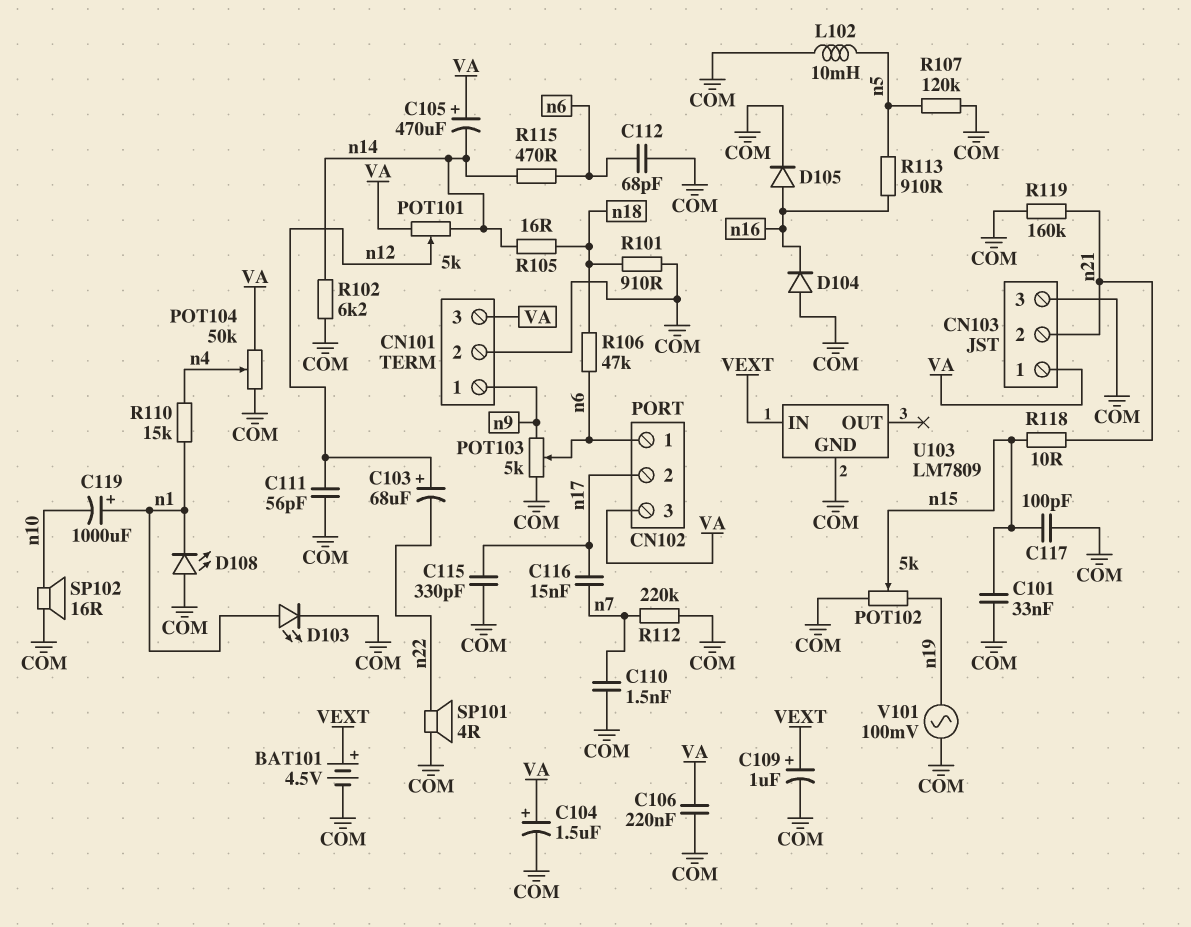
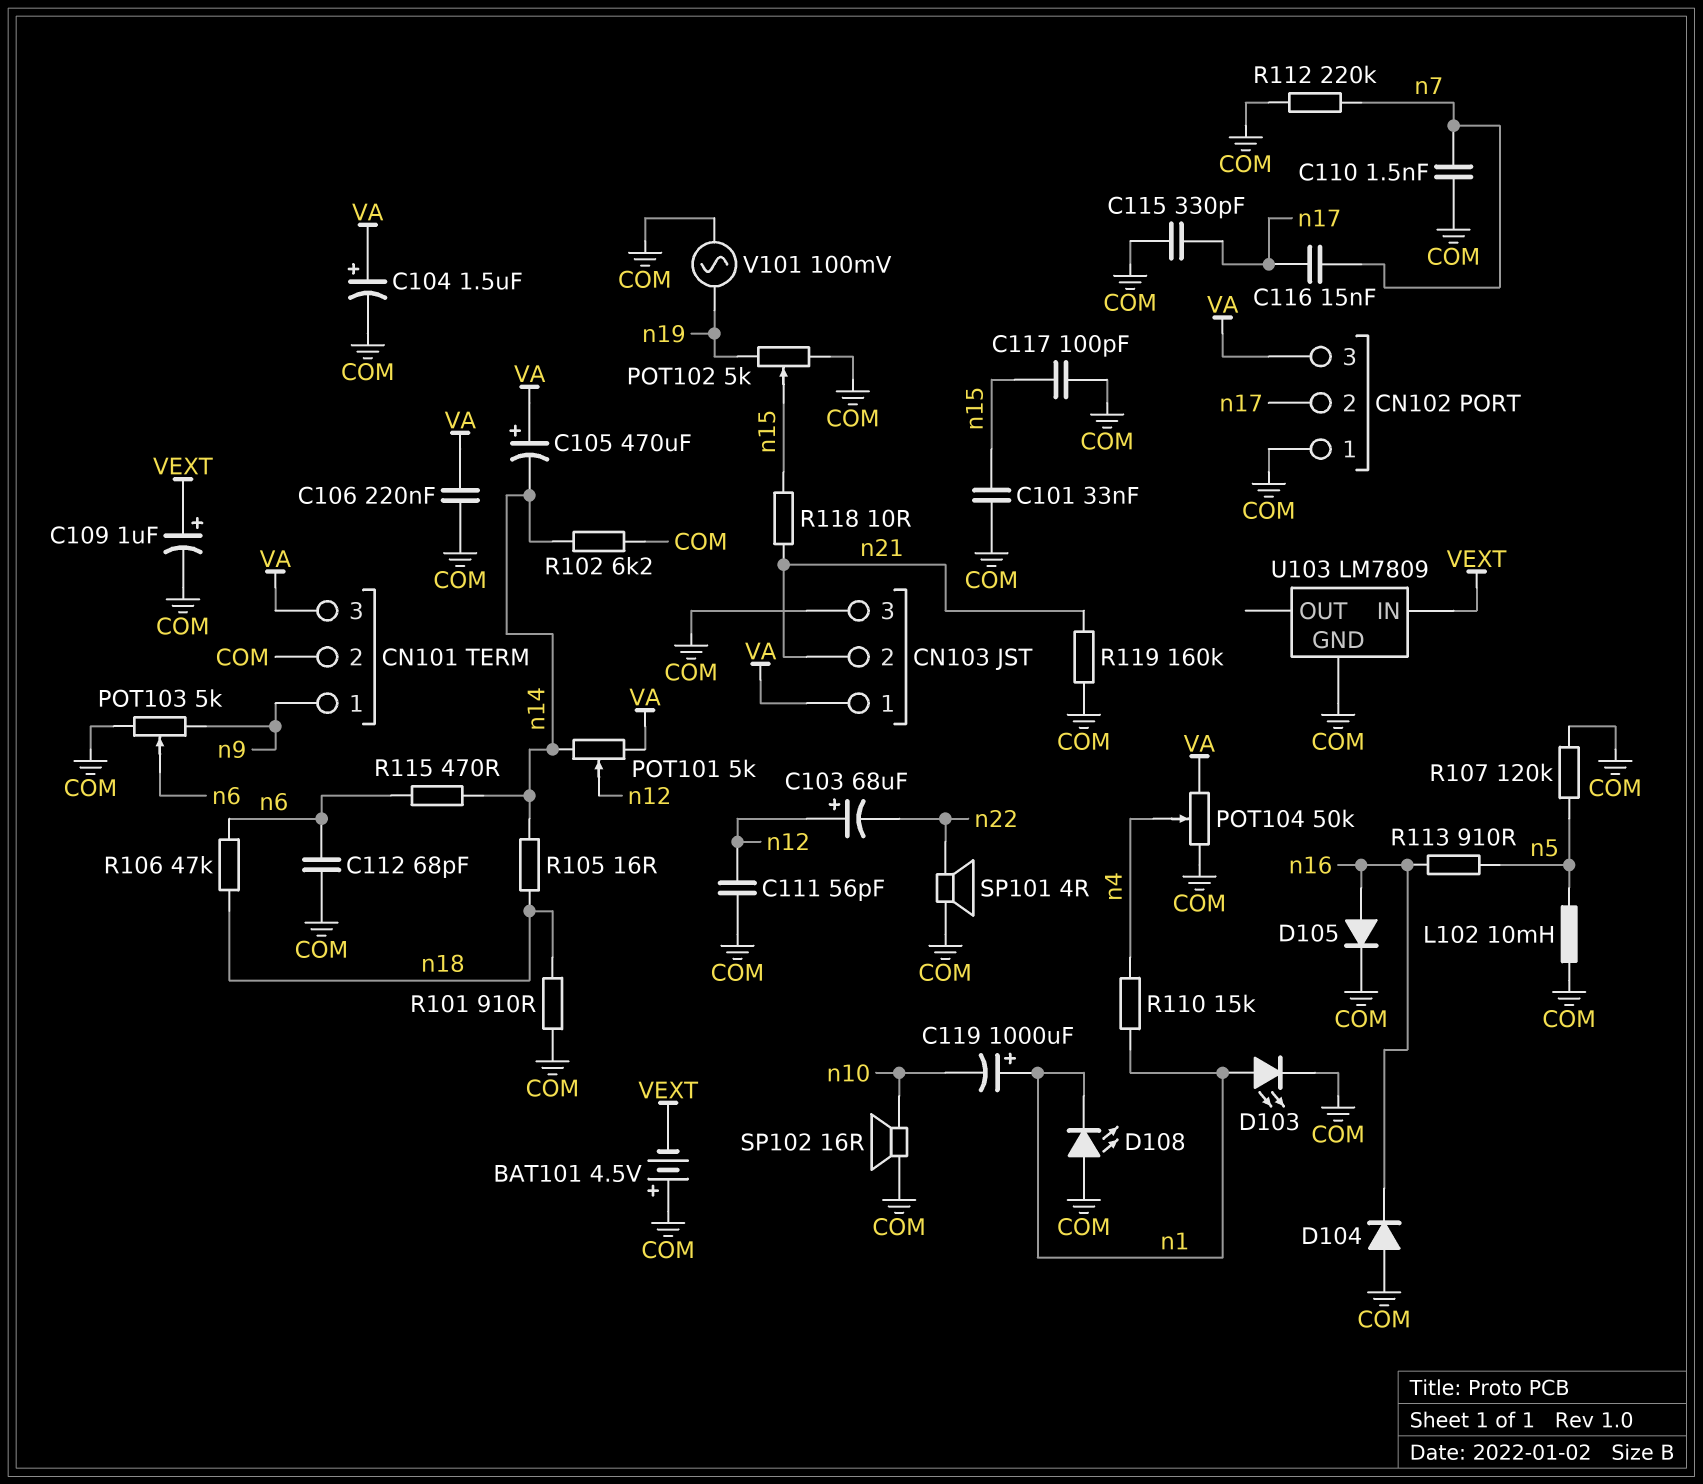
BAT101: 4.5V (plus VEXT, minus COM) -> 4.5V (plus COM, minus VEXT)
CN102 pin 1: n6 -> COM

